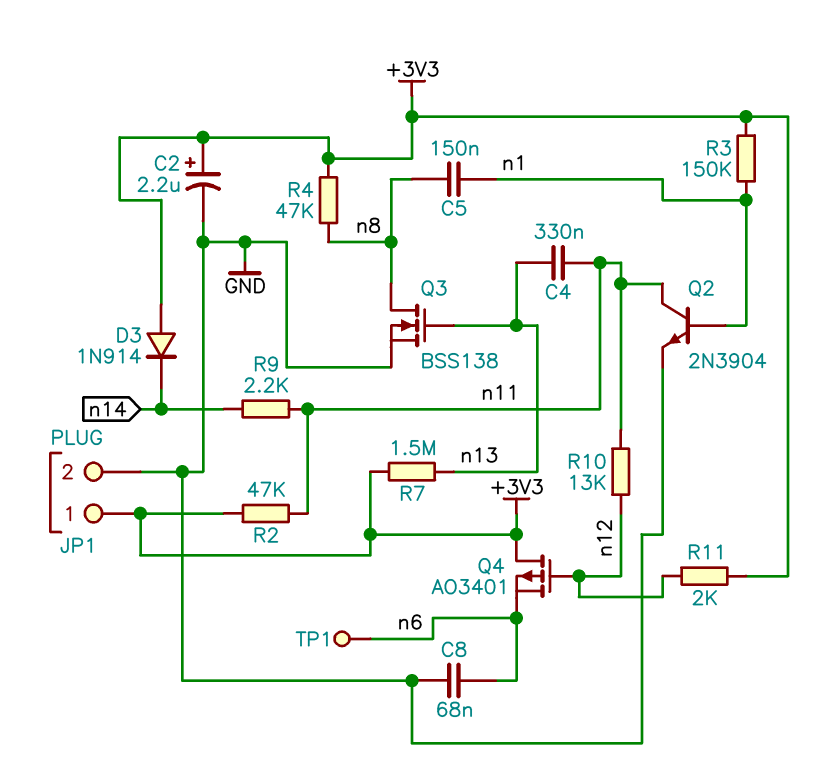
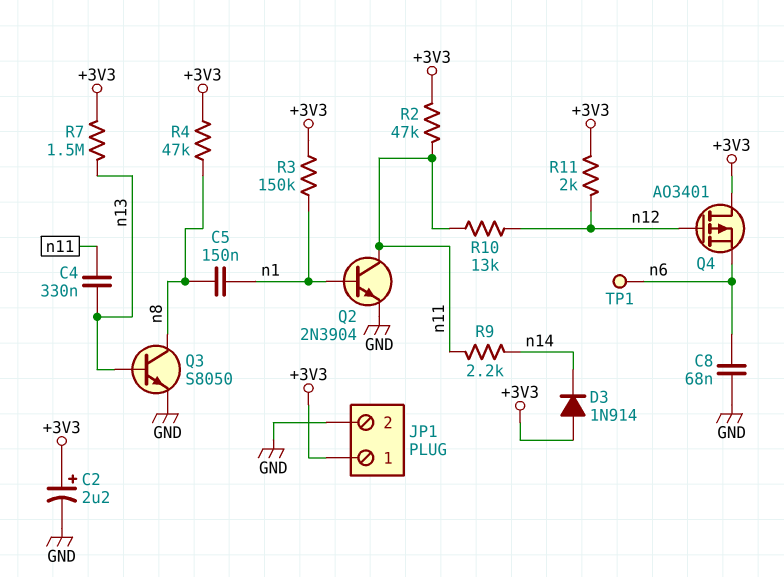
Q3: NMOS BSS138 (G n13, D n8, S GND) -> NPN S8050 (B n13, C n8, E GND)

